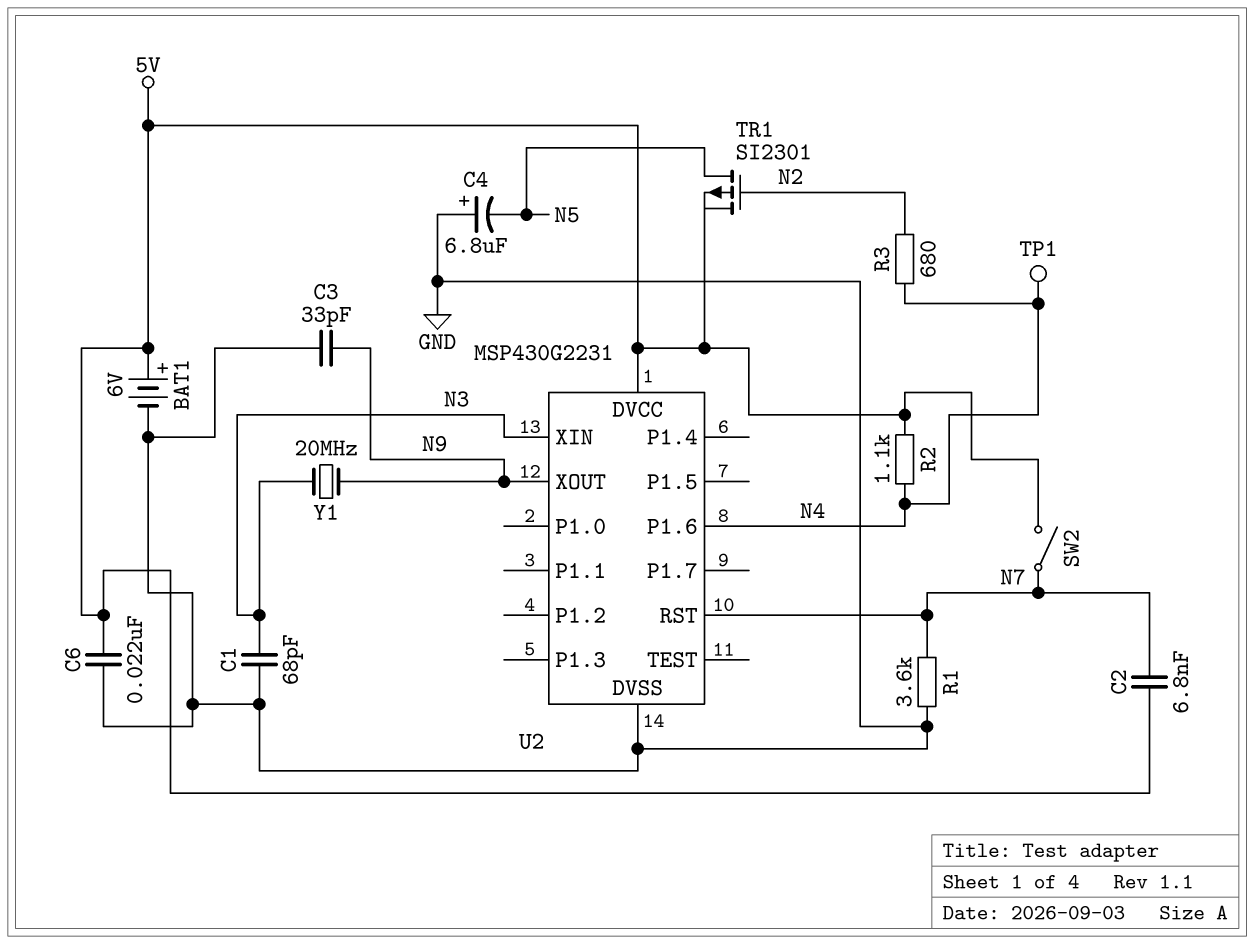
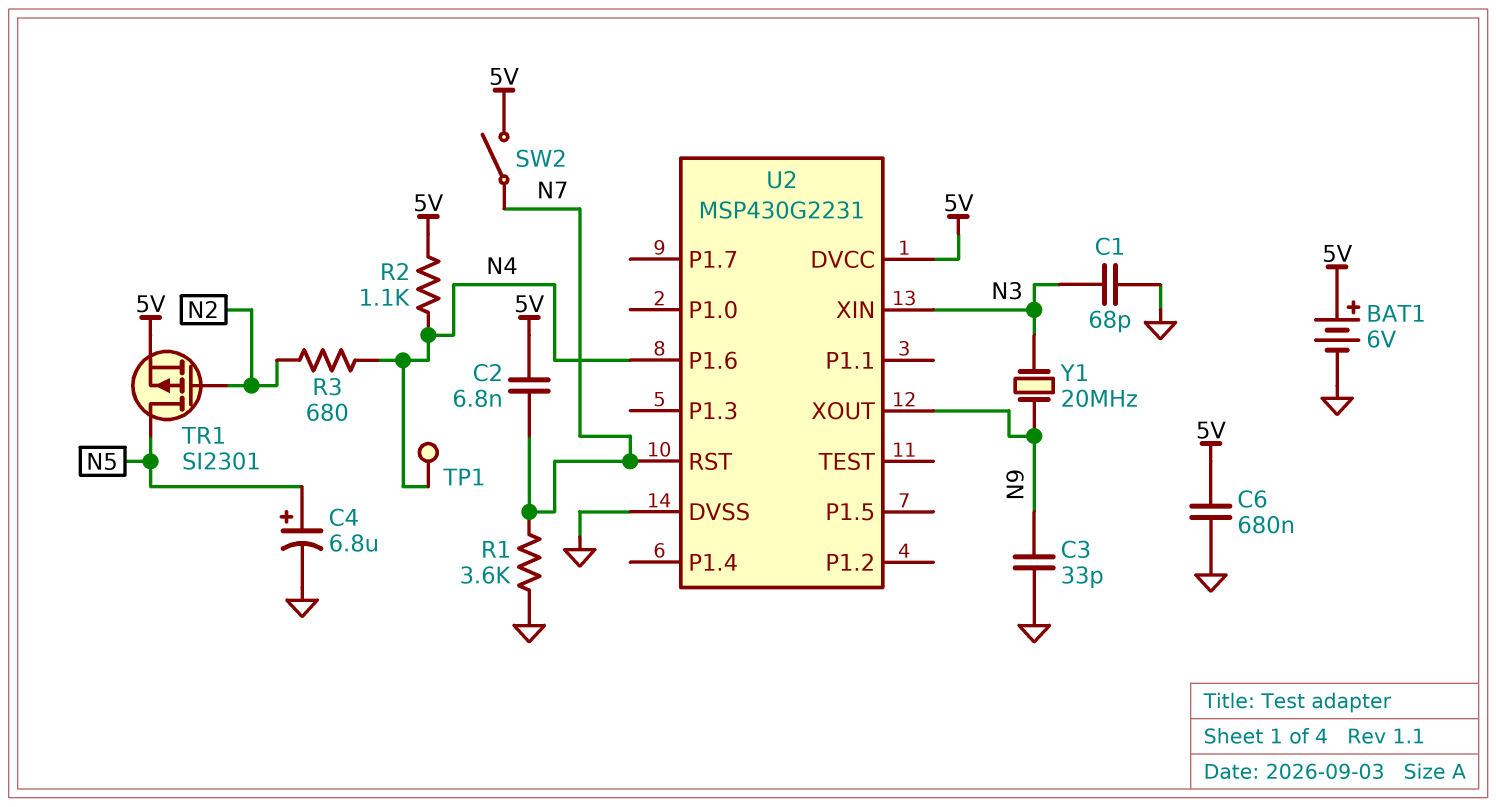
C4: 6.8uF (plus GND, minus N5) -> 6.8uF (plus N5, minus GND)
C6: 22nF (5V, GND) -> 680nF (5V, GND)

